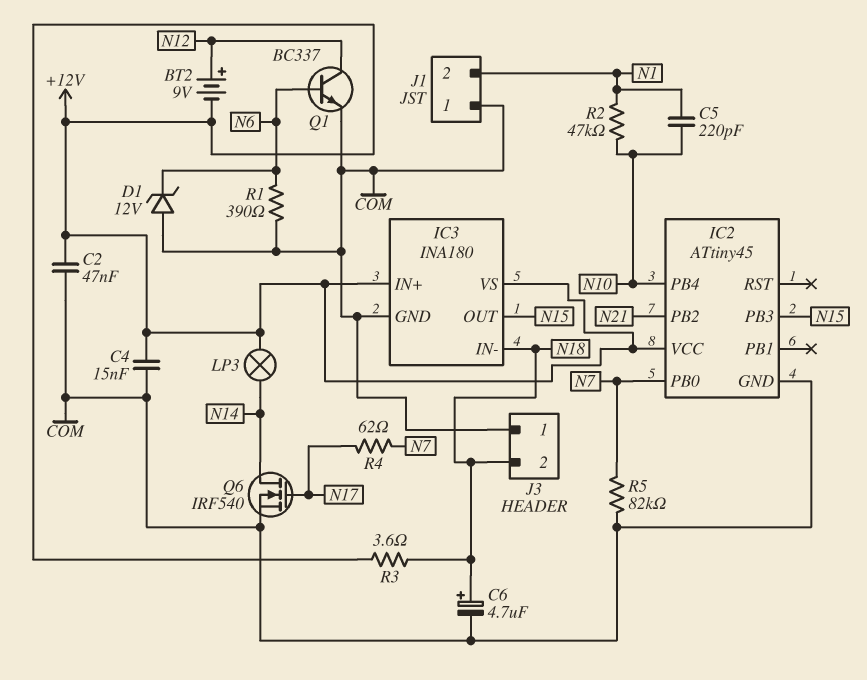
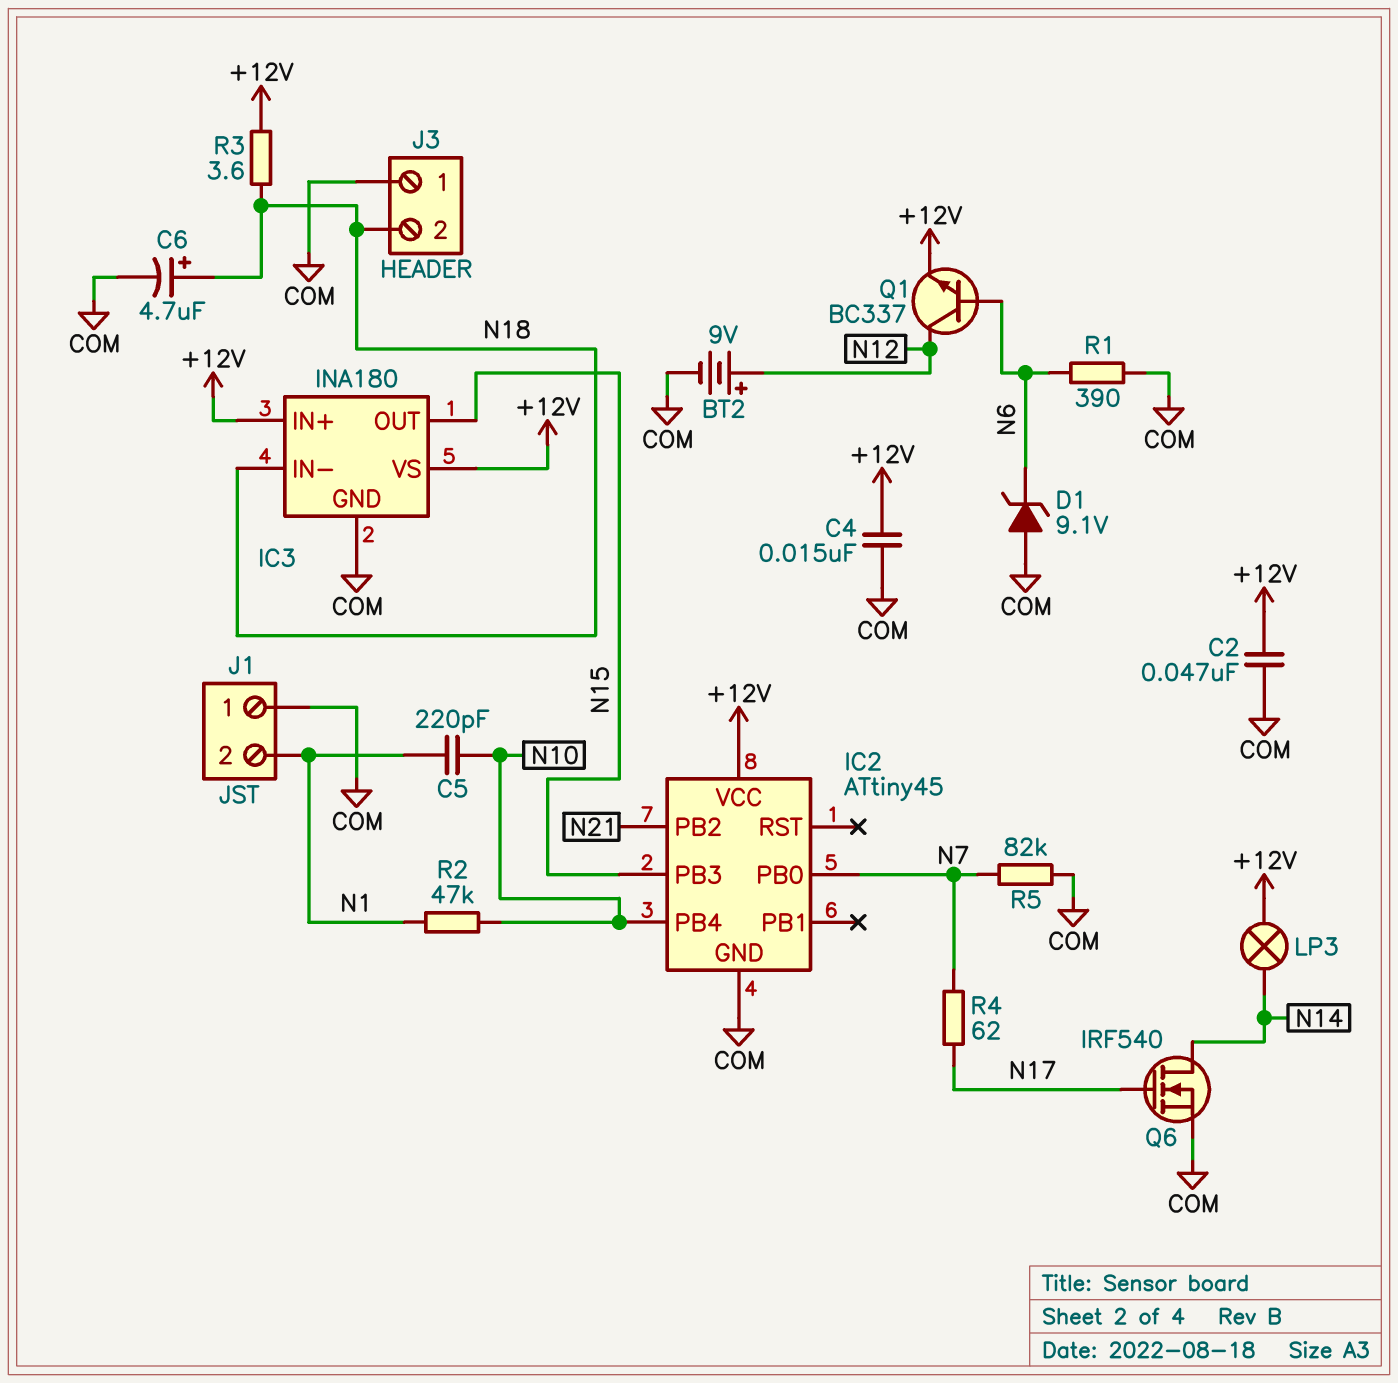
BT2: 9V (plus N12, minus +12V) -> 9V (plus N12, minus COM)
D1: zener 12V (A COM, K N6) -> zener 9.1V (A COM, K N6)
Q1: NPN BC337 (B N6, C N12, E COM) -> NPN BC337 (B N6, C N12, E +12V)

